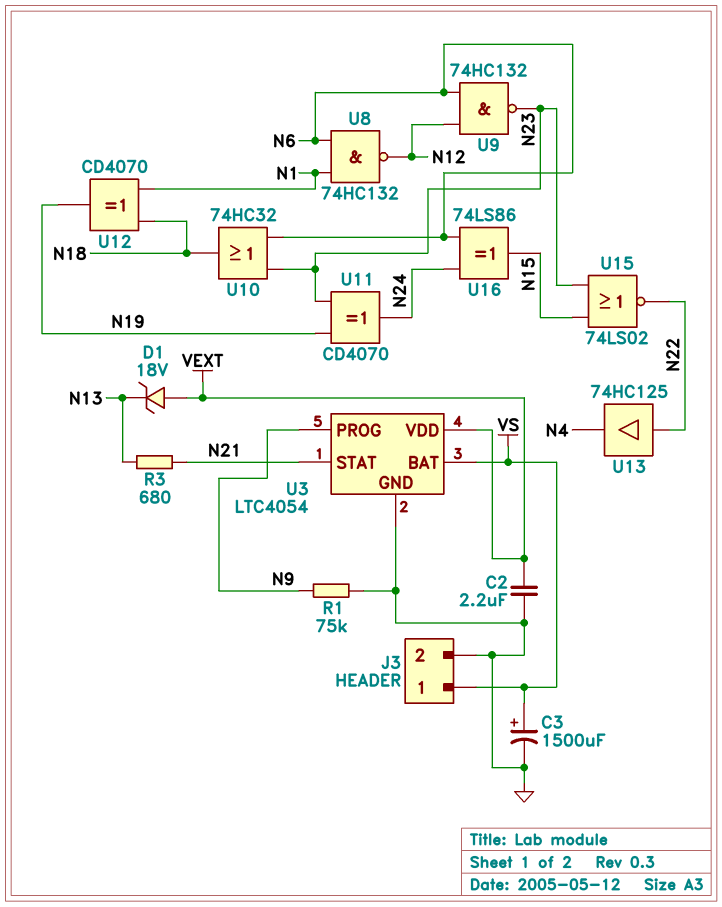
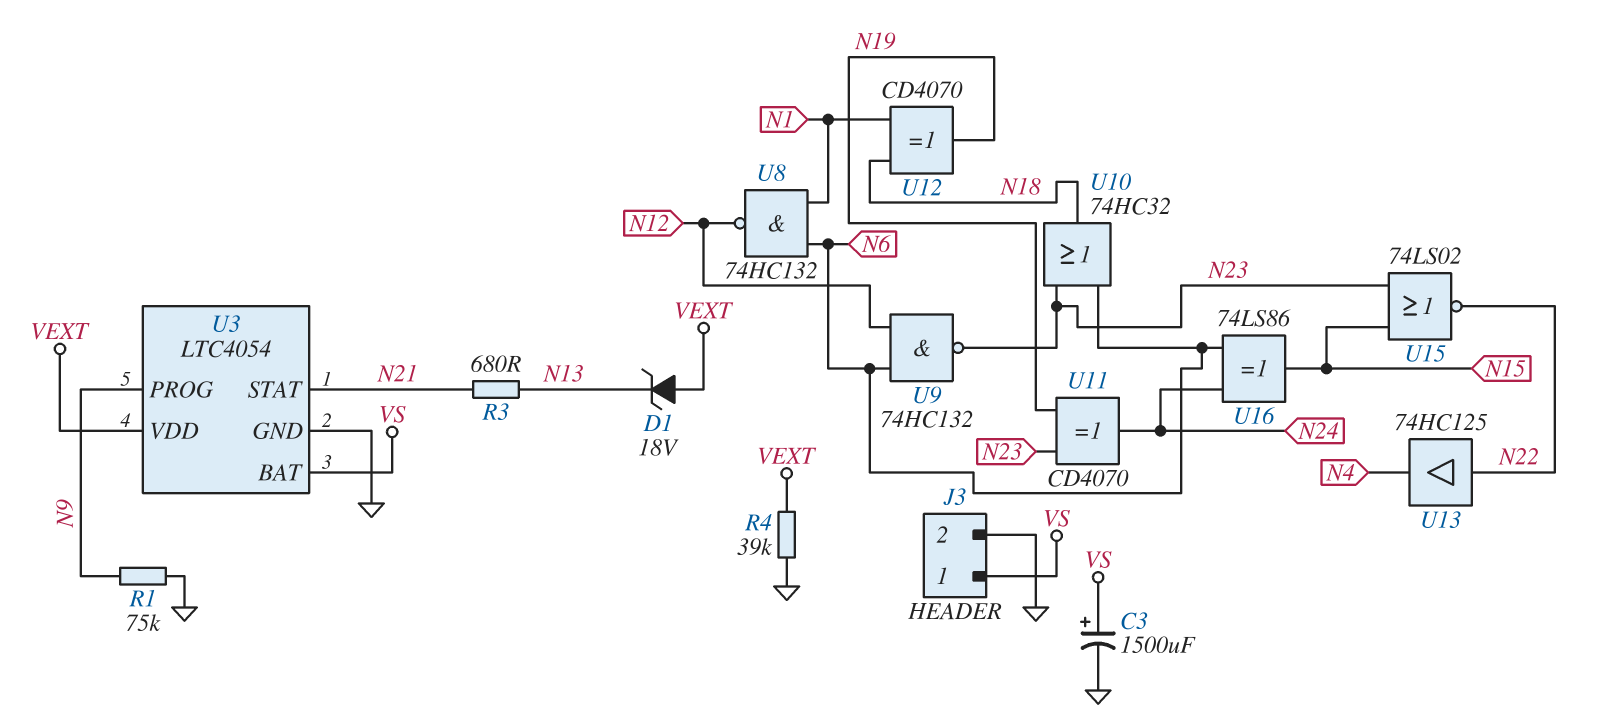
C2: 2.2uF (GND, VEXT) -> none
R4: none -> 39k (GND, VEXT)

